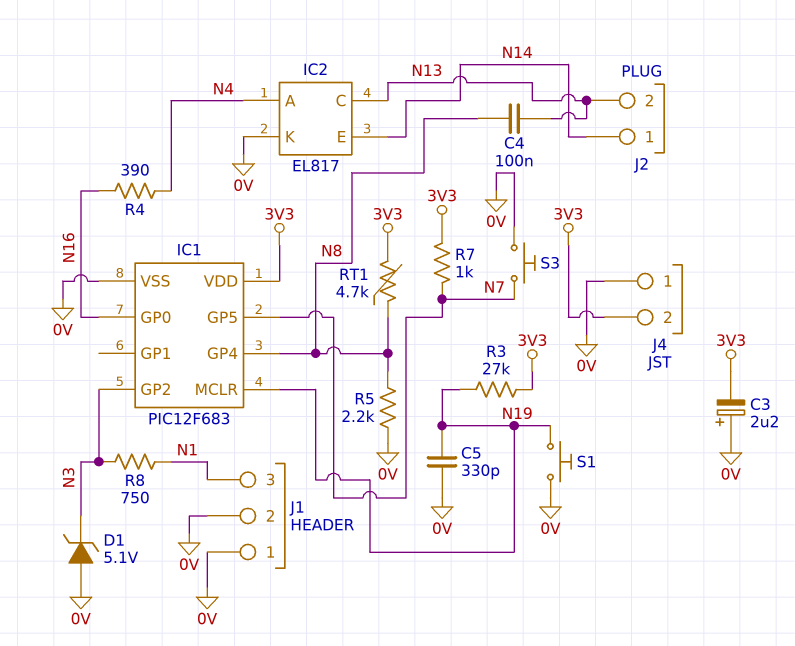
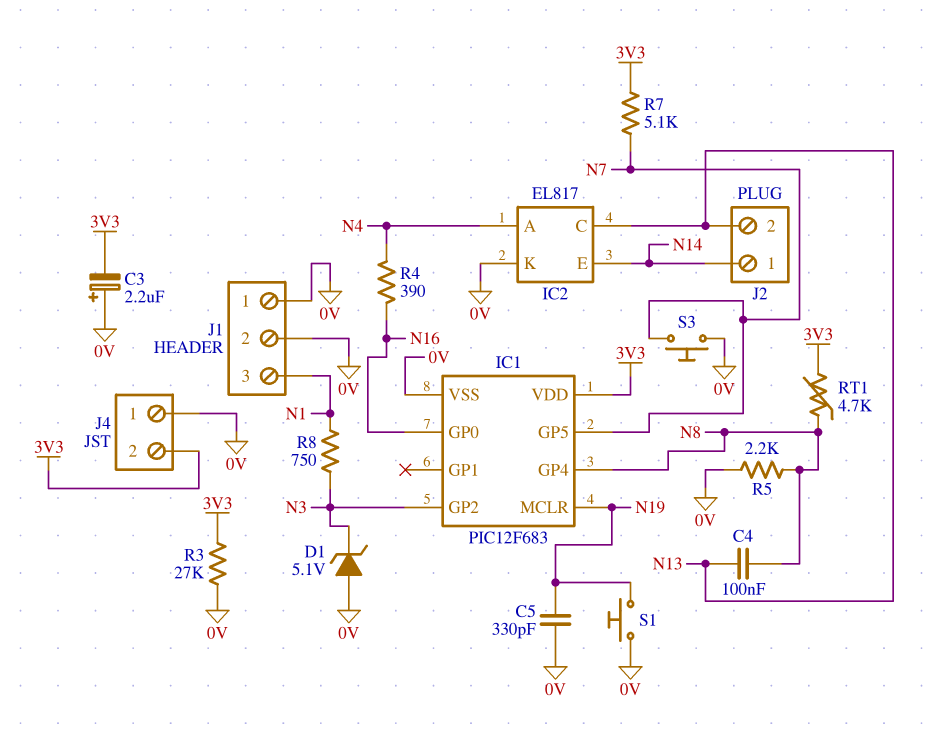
R3: 27k (3V3, N19) -> 27k (0V, 3V3)
R7: 1k (3V3, N7) -> 5.1k (3V3, N7)

